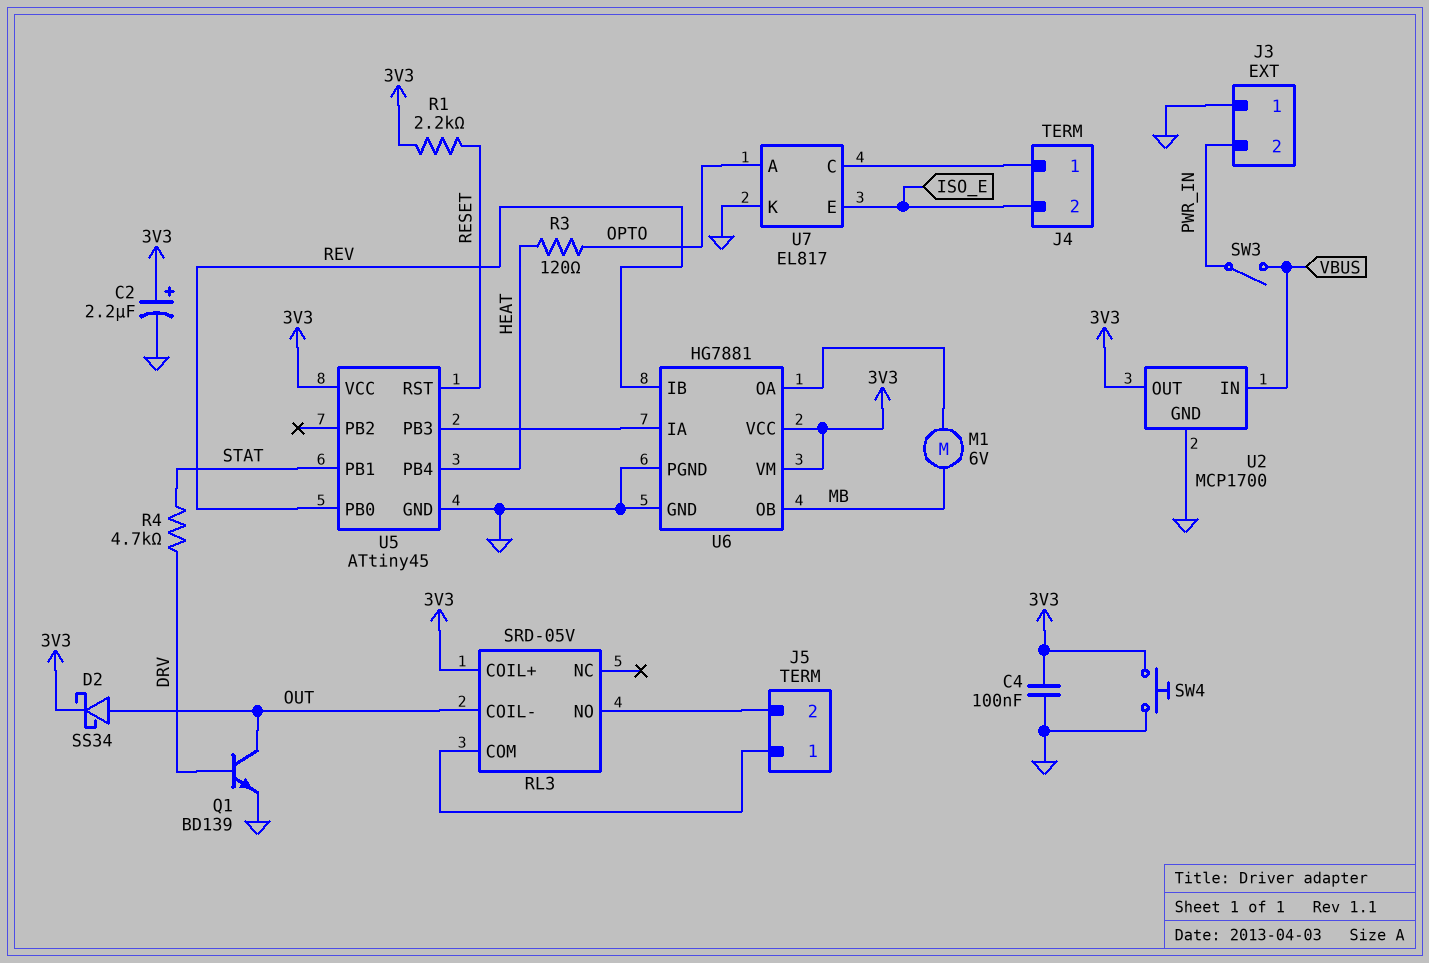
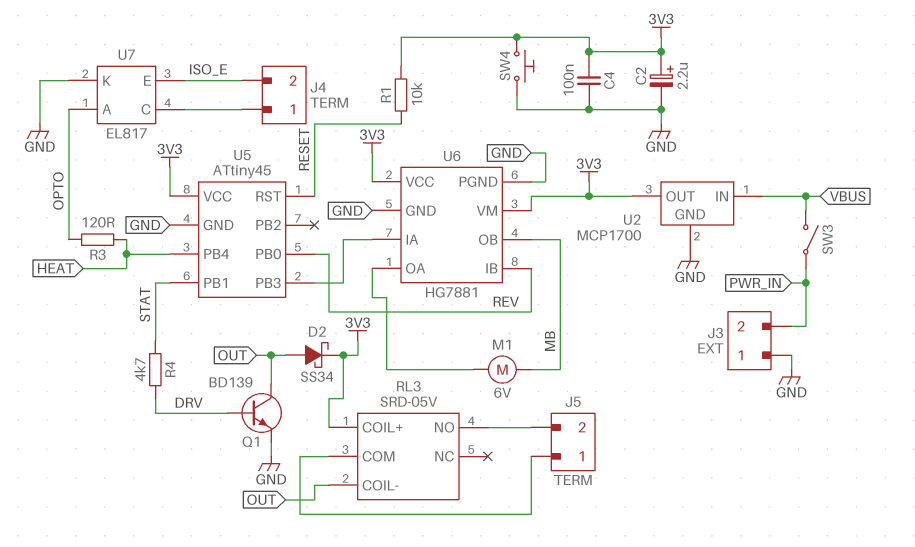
R1: 2.2k (3V3, RESET) -> 10k (3V3, RESET)

